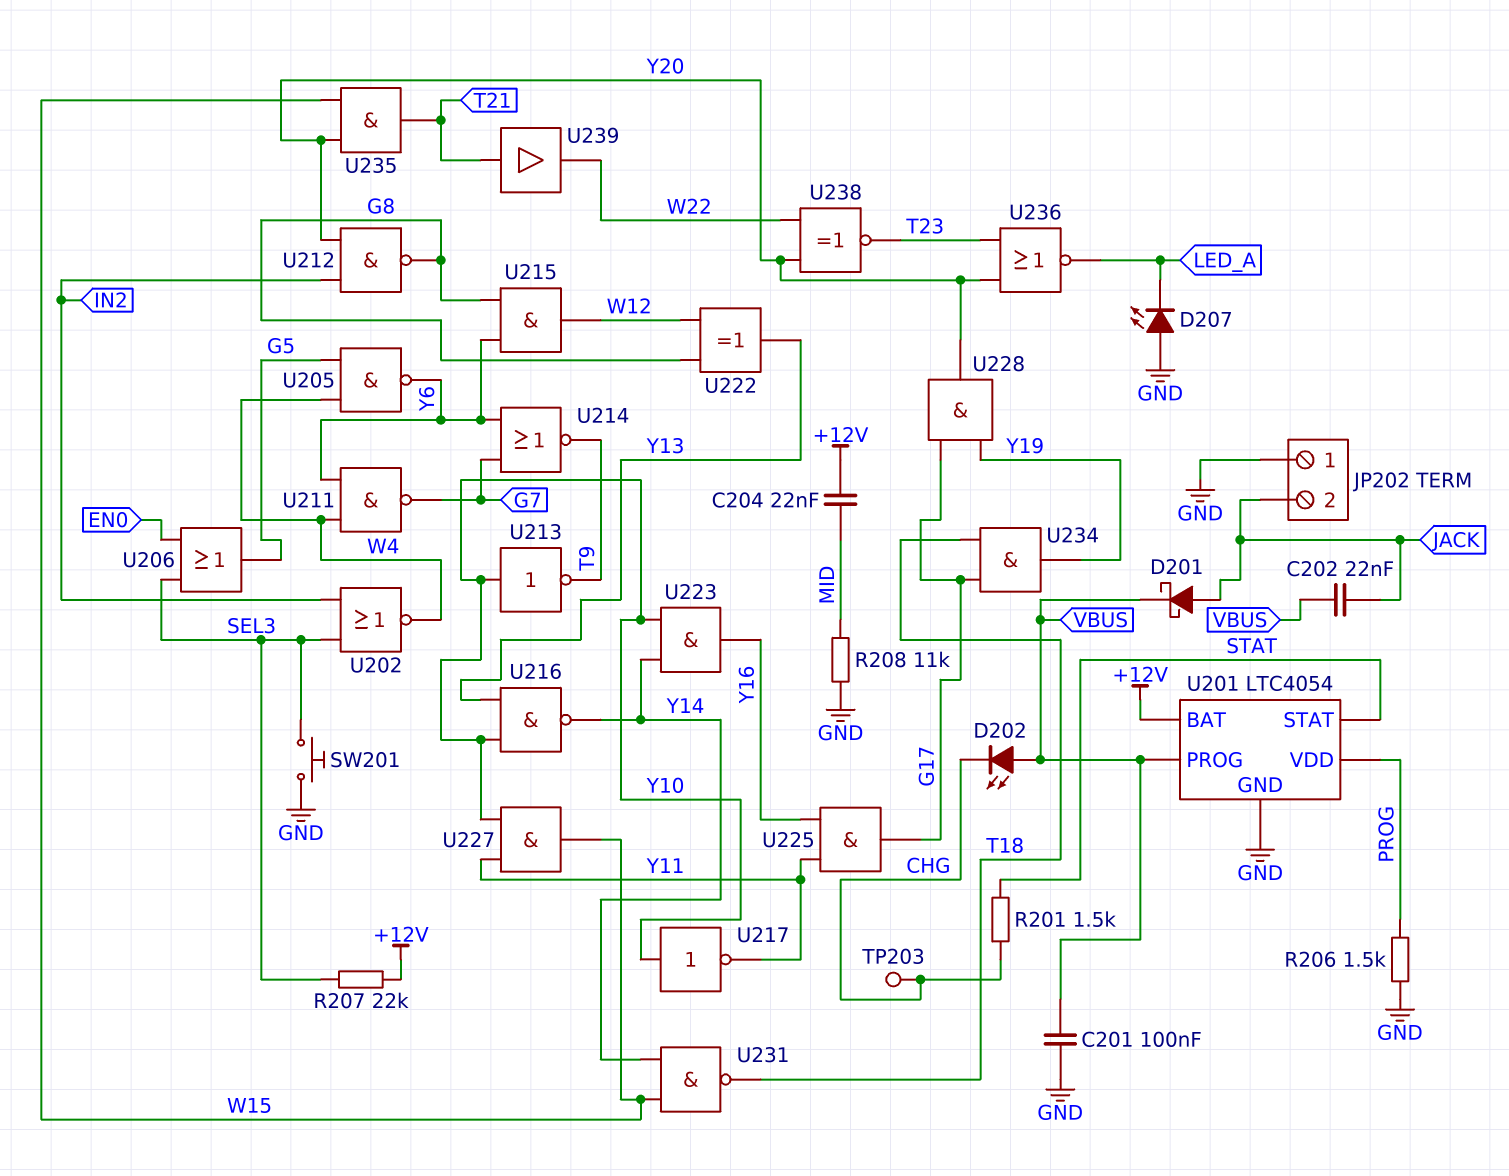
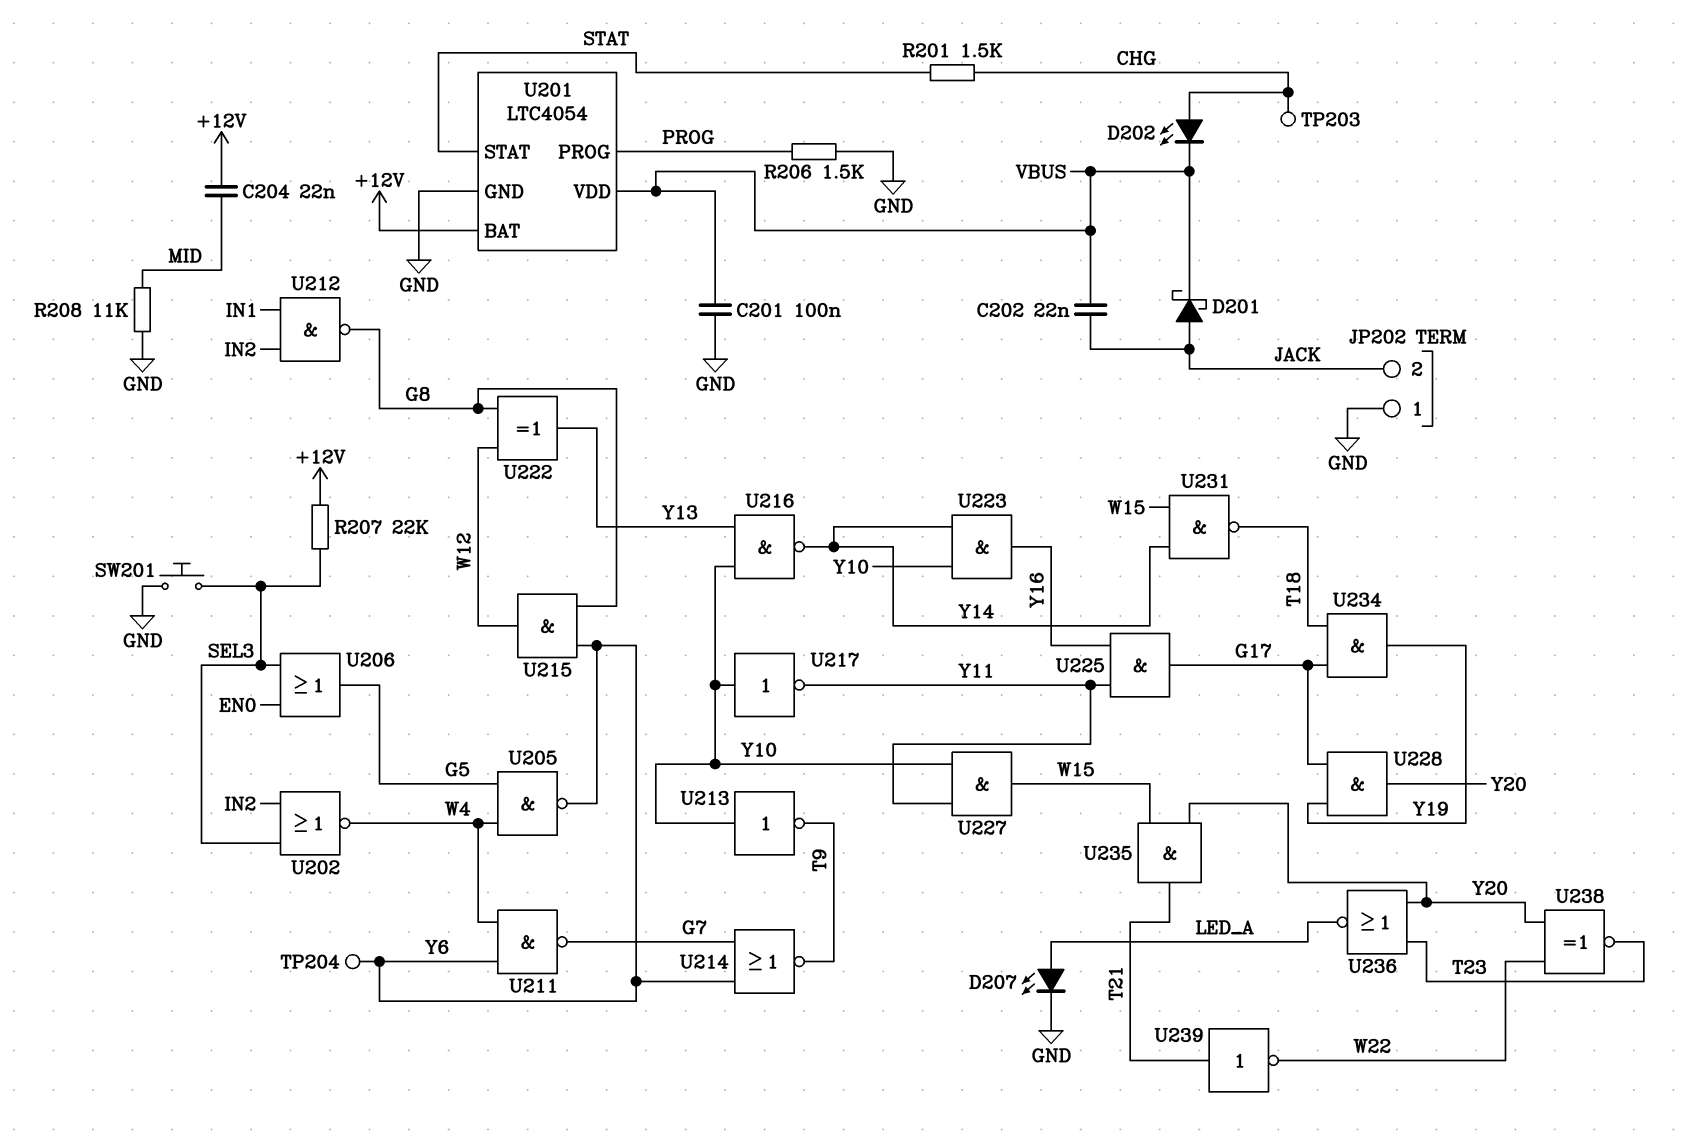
D202: LED (A VBUS, K CHG) -> LED (A CHG, K VBUS)
D207: LED (A GND, K LED_A) -> LED (A LED_A, K GND)
TP204: none -> test point (Y6)
U201 pin PROG: VBUS -> PROG
U201 pin VDD: PROG -> VBUS
U212: NAND (in IN2, in Y20, out G8) -> NAND (in IN1, in IN2, out G8)
U239: buffer (in T21, out W22) -> NOT (in T21, out W22)

